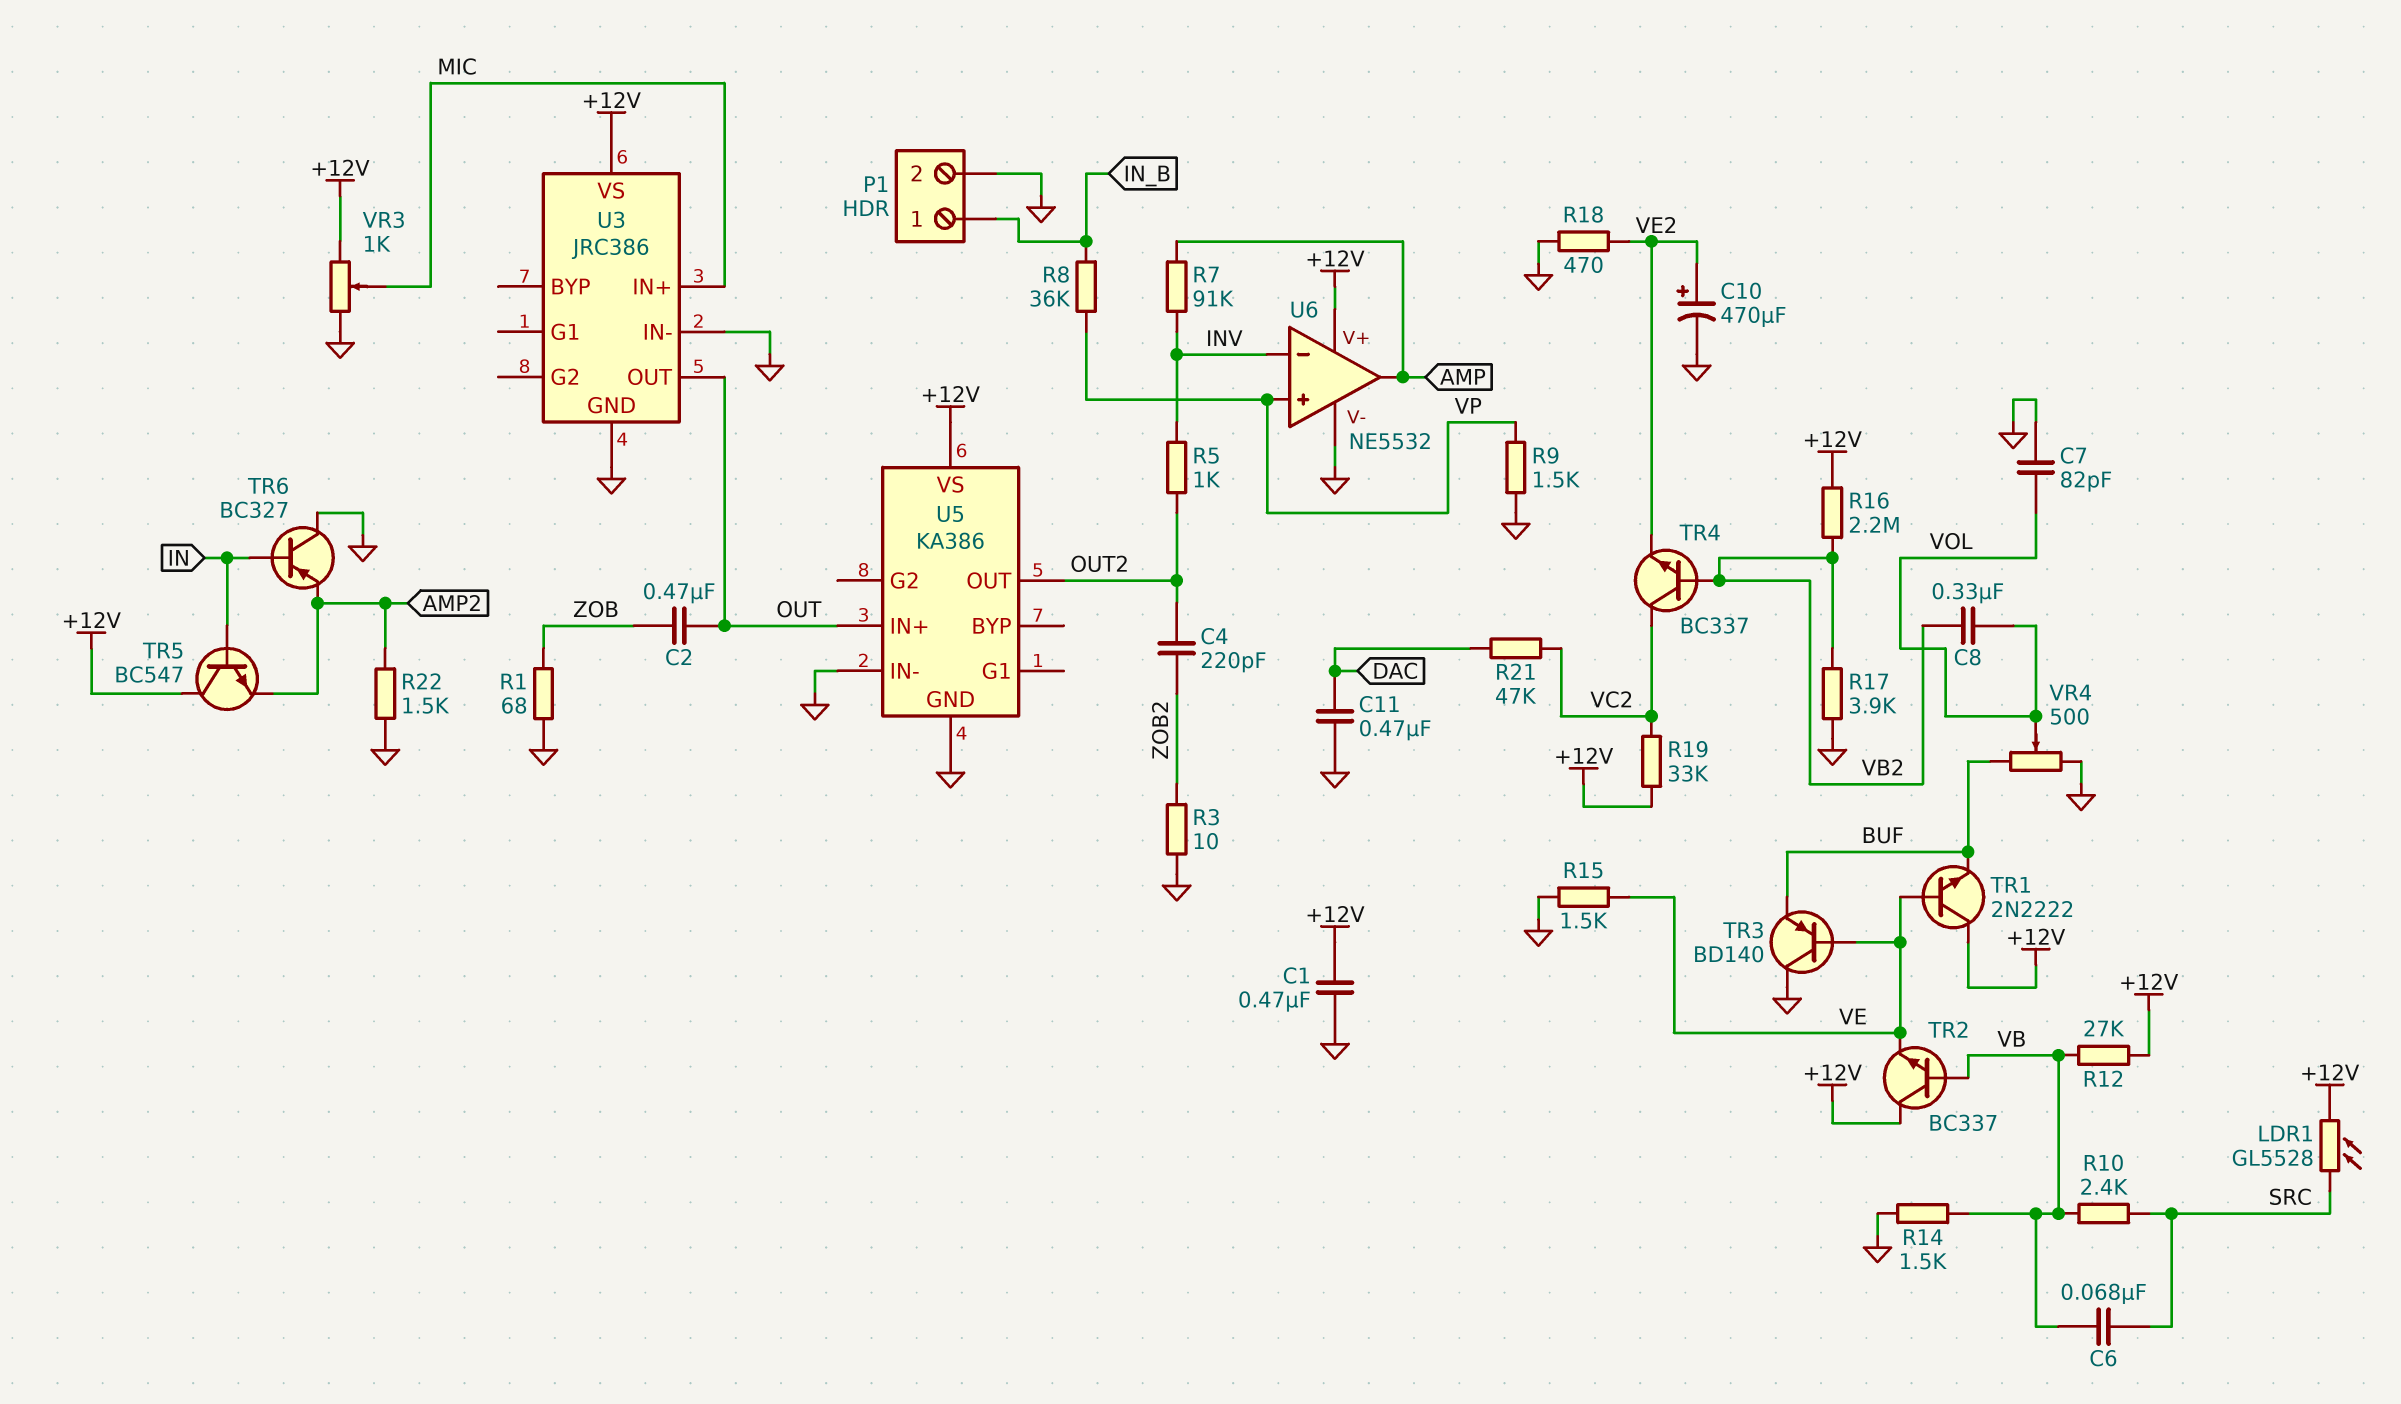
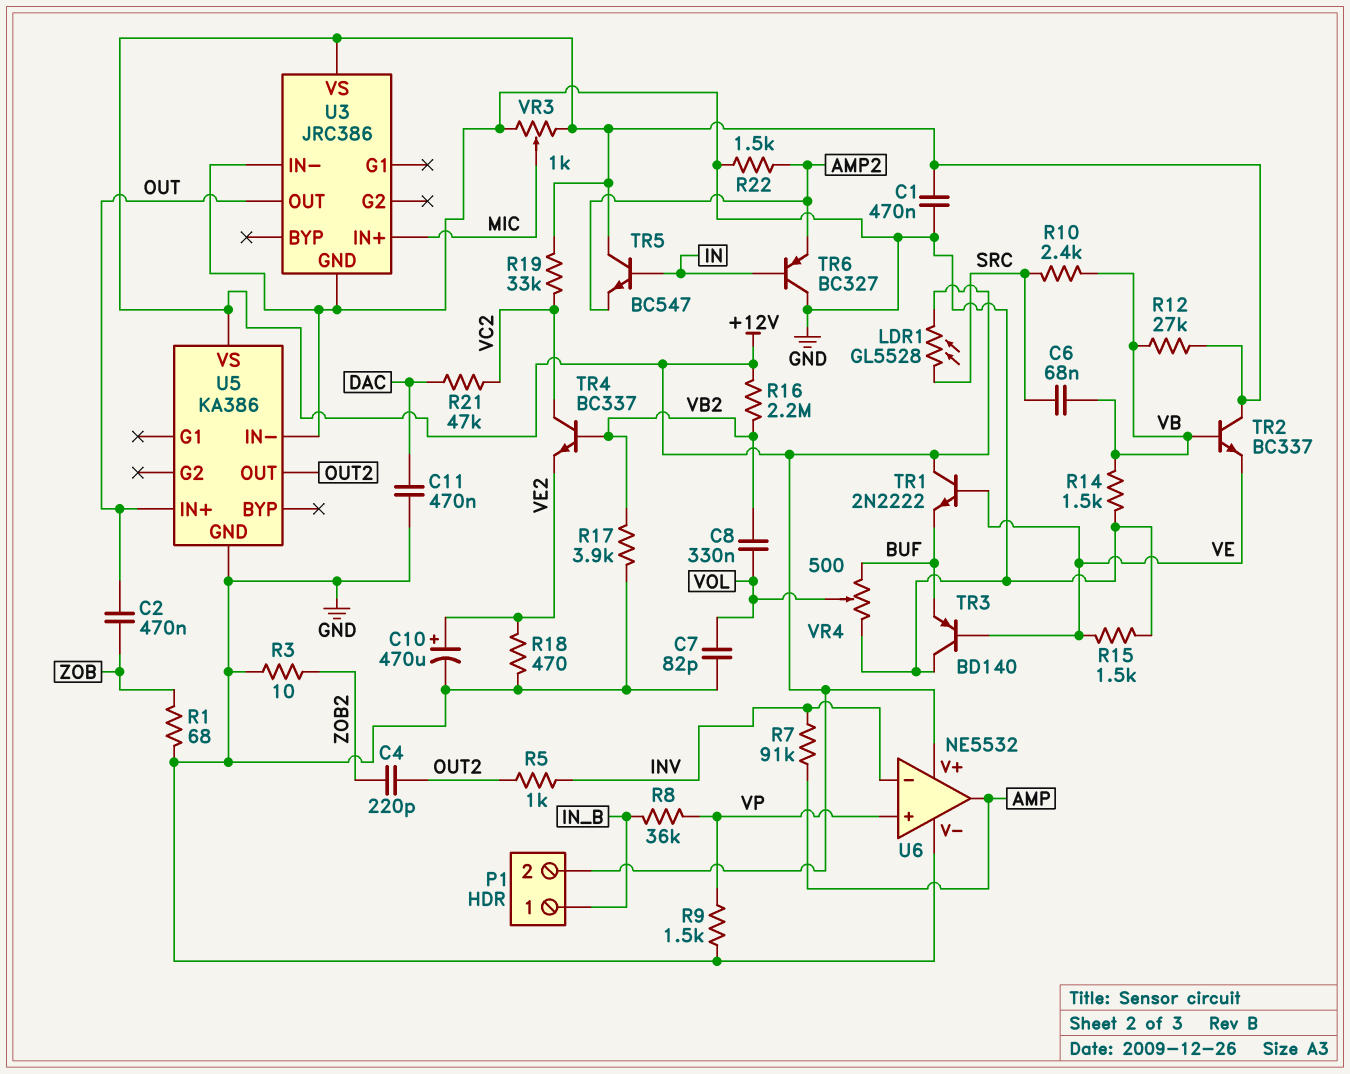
P1 pin 2: GND -> +12V

